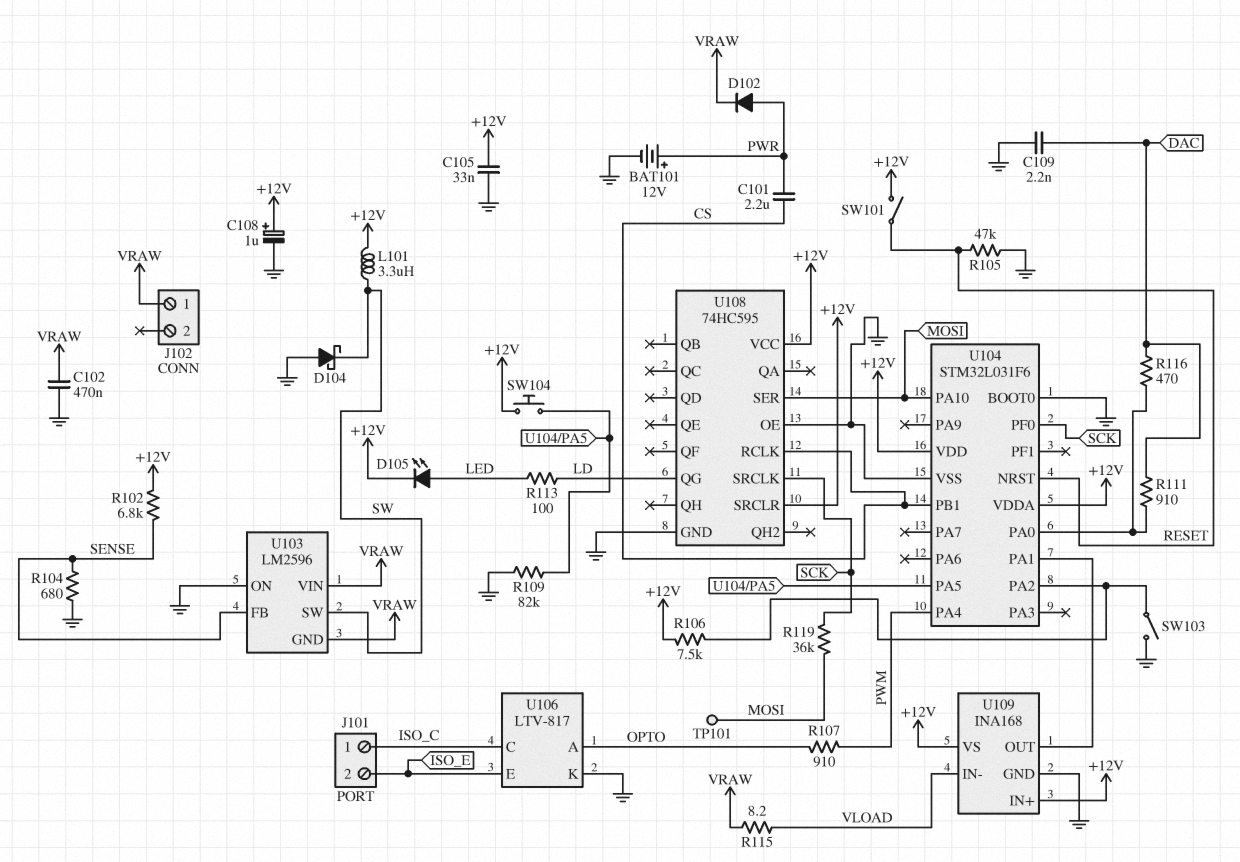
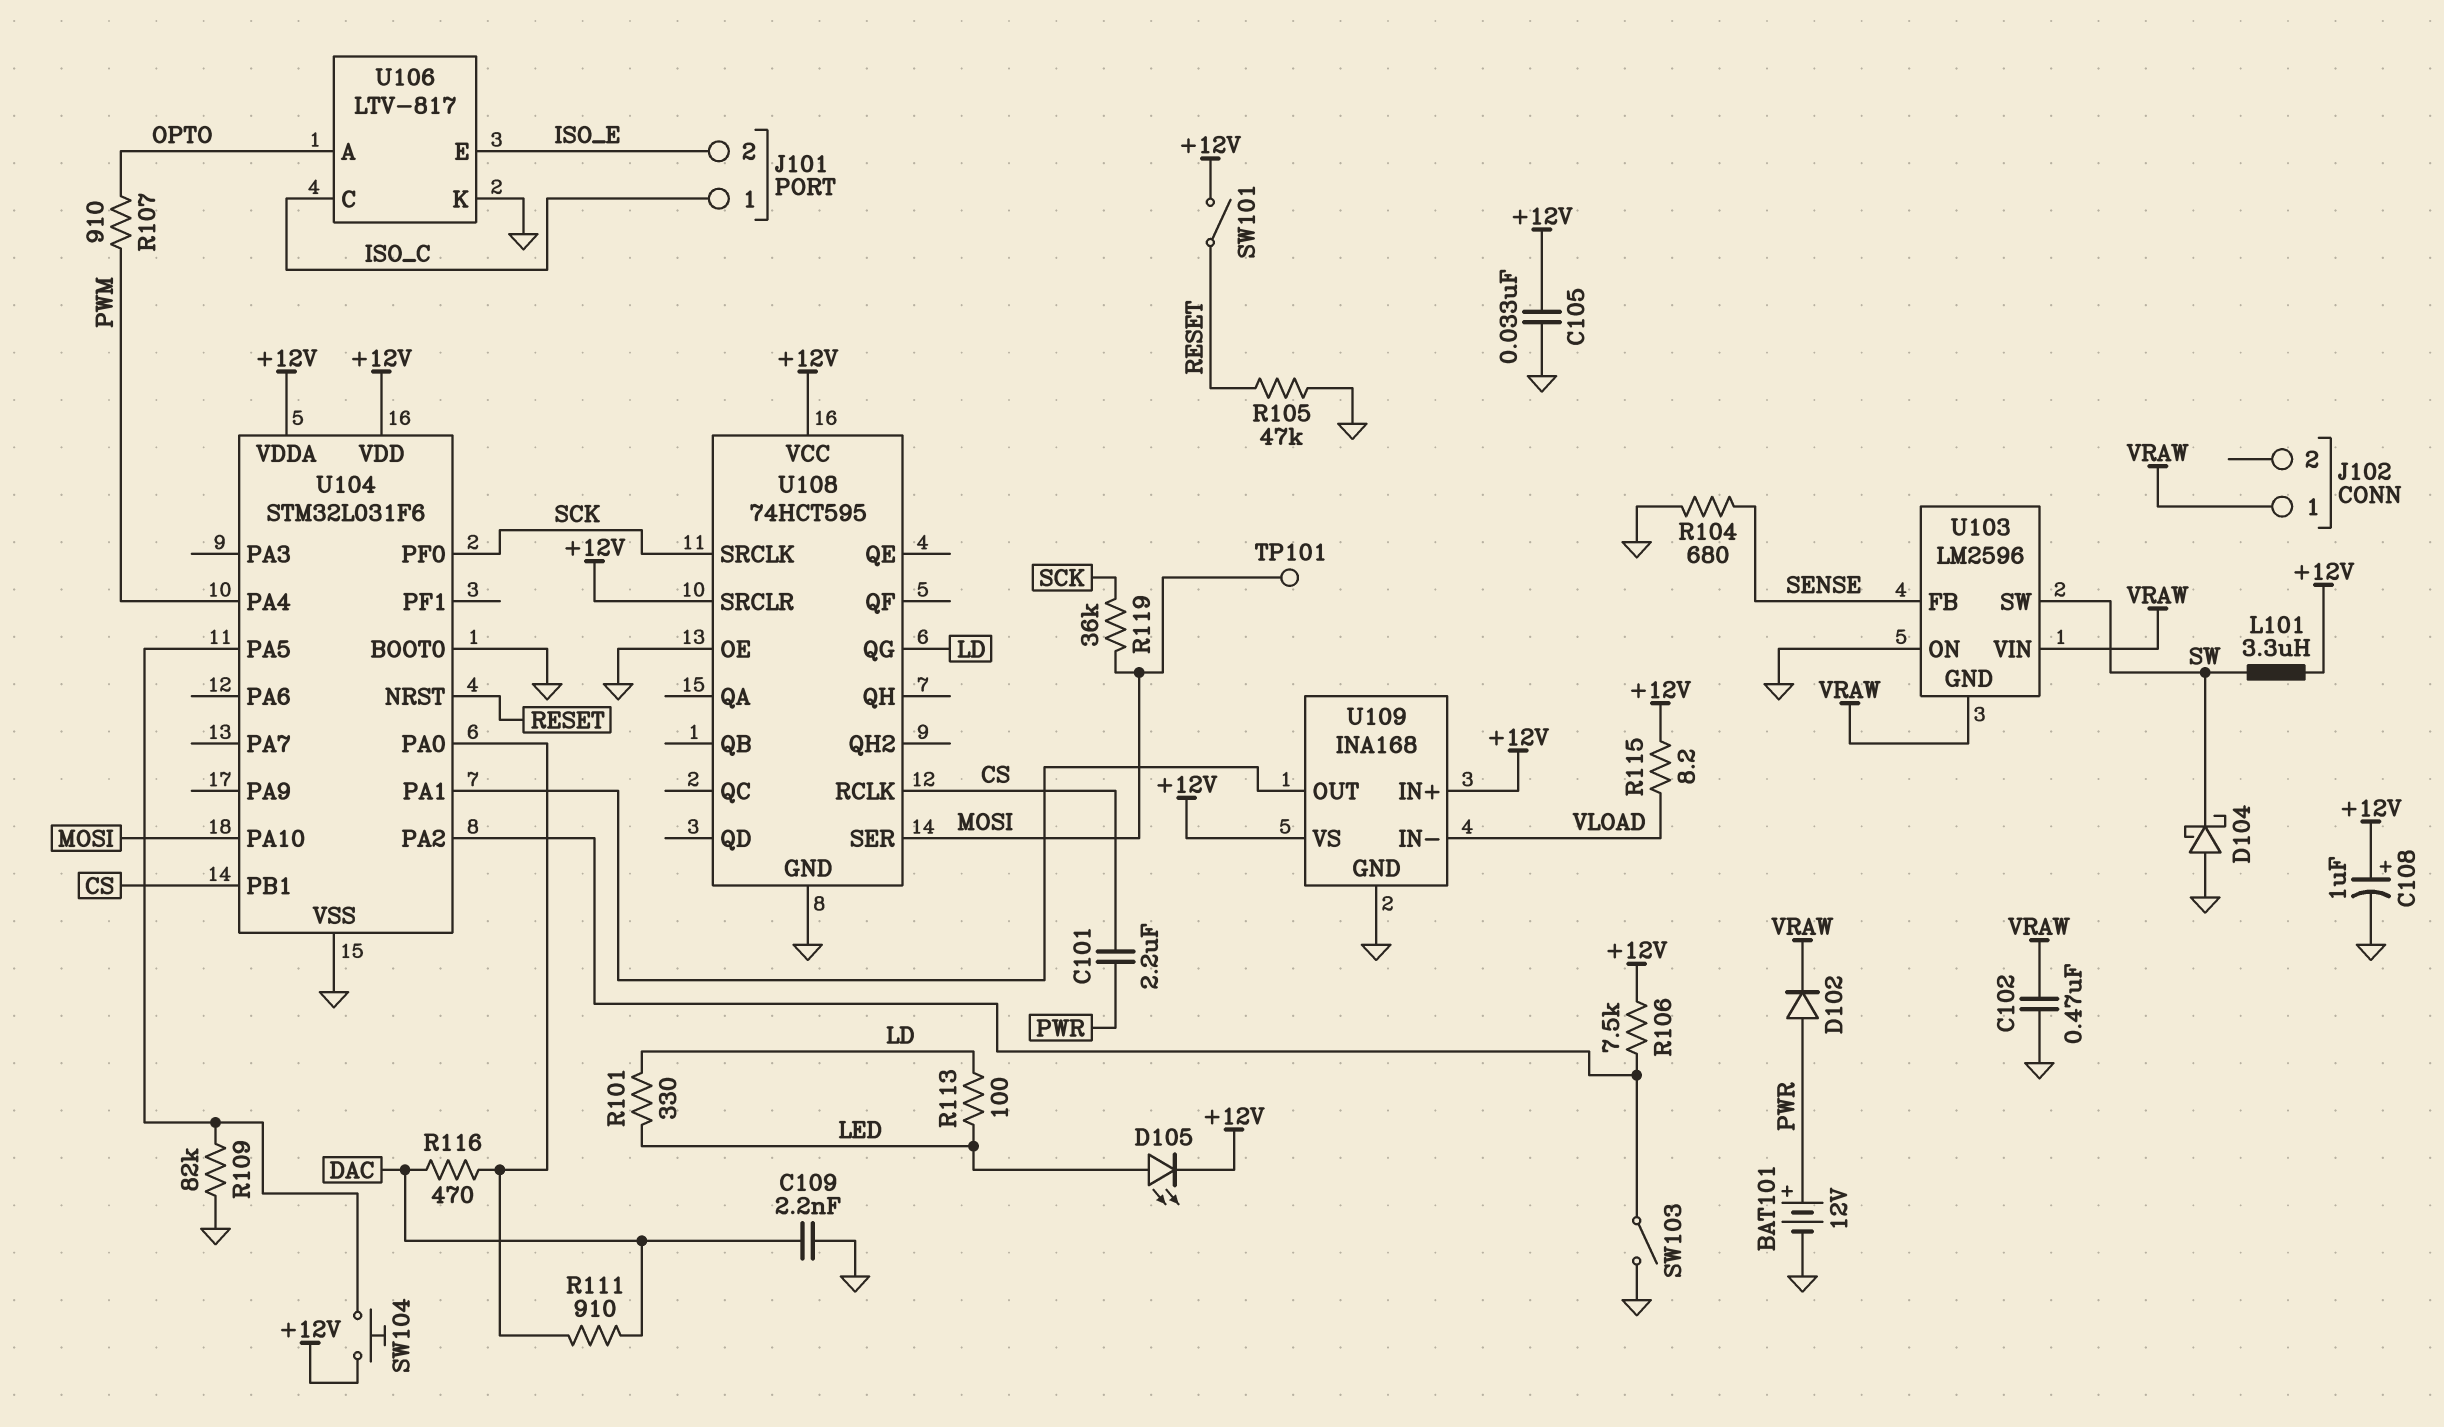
R101: none -> 330 (LD, LED)
R102: 6.8k (+12V, SENSE) -> none
R115: 8.2 (VLOAD, VRAW) -> 8.2 (+12V, VLOAD)
U108: 74HC595 -> 74HCT595

